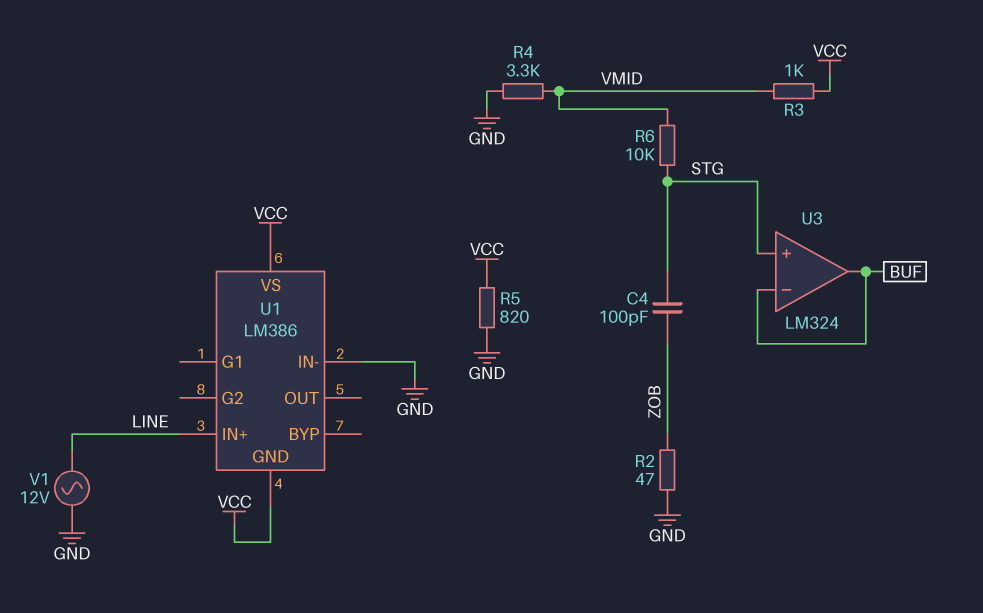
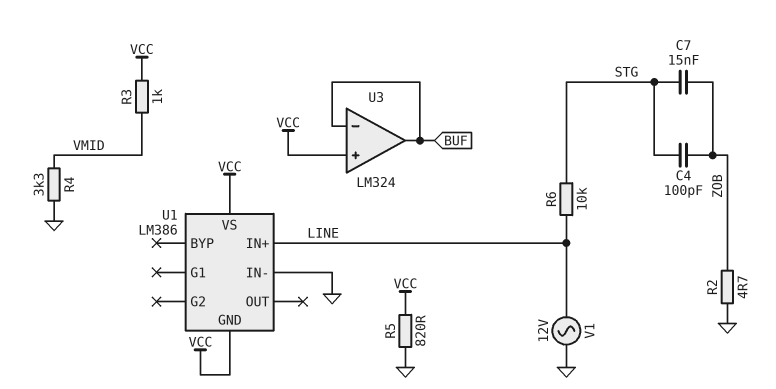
C7: none -> 15nF (STG, ZOB)
R2: 47 (GND, ZOB) -> 4.7 (GND, ZOB)
R6: 10k (STG, VMID) -> 10k (LINE, STG)
U3 pin in+: STG -> VCC

